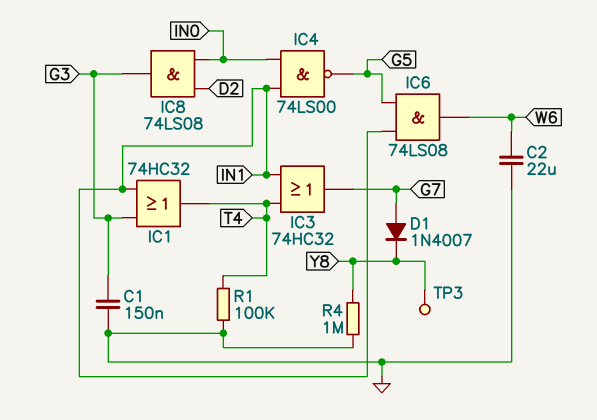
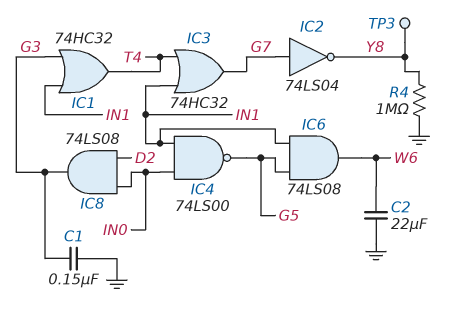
D1: diode 1N4007 (A G7, K Y8) -> none
IC2: none -> NOT 74LS04 (in G7, out Y8)
R1: 100k (GND, T4) -> none

